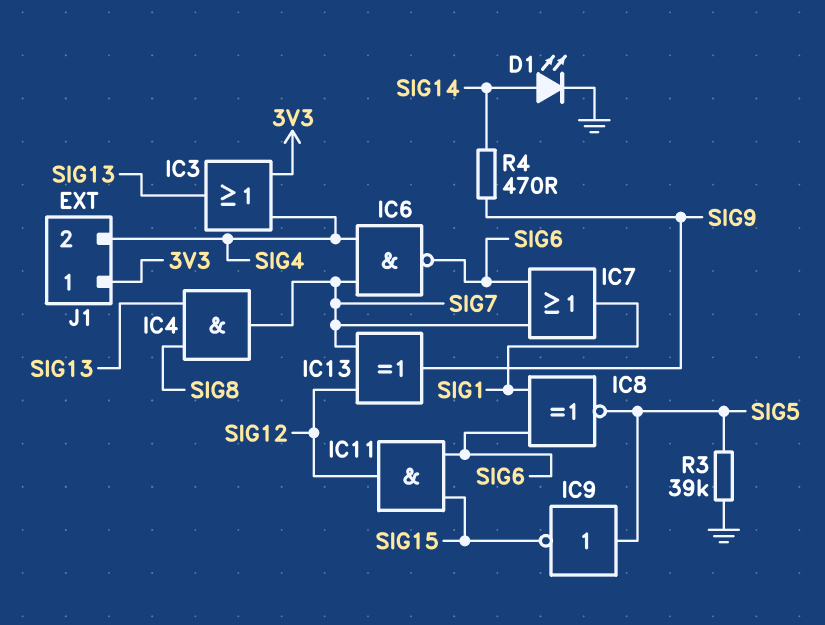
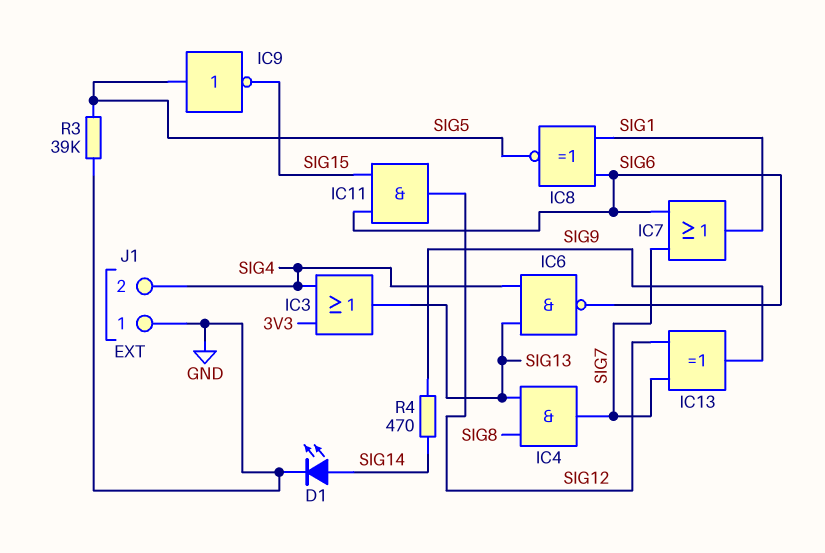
IC6: NAND (in SIG4, in SIG7, out SIG6) -> NAND (in SIG4, in SIG13, out SIG6)
J1 pin 1: 3V3 -> GND

